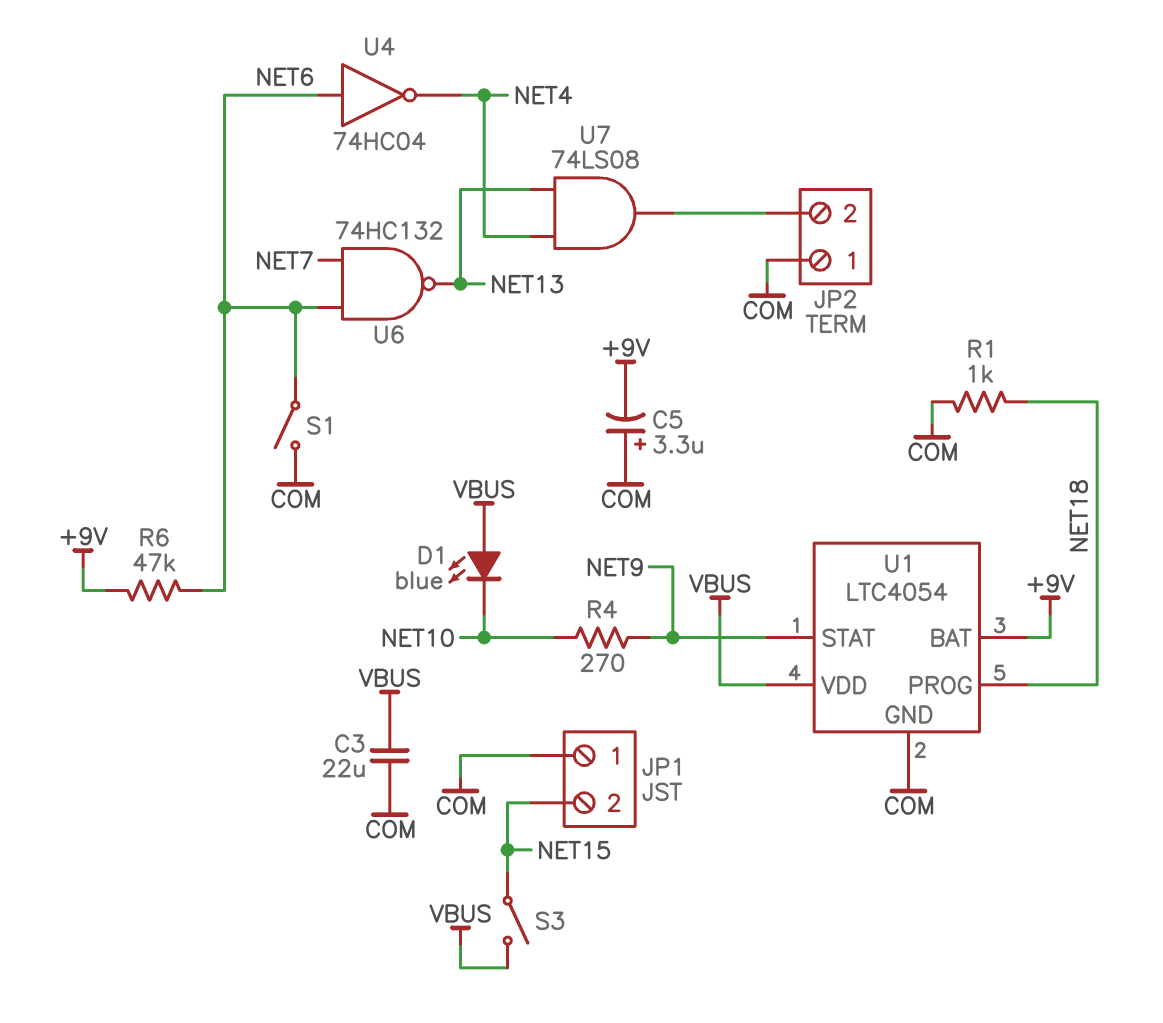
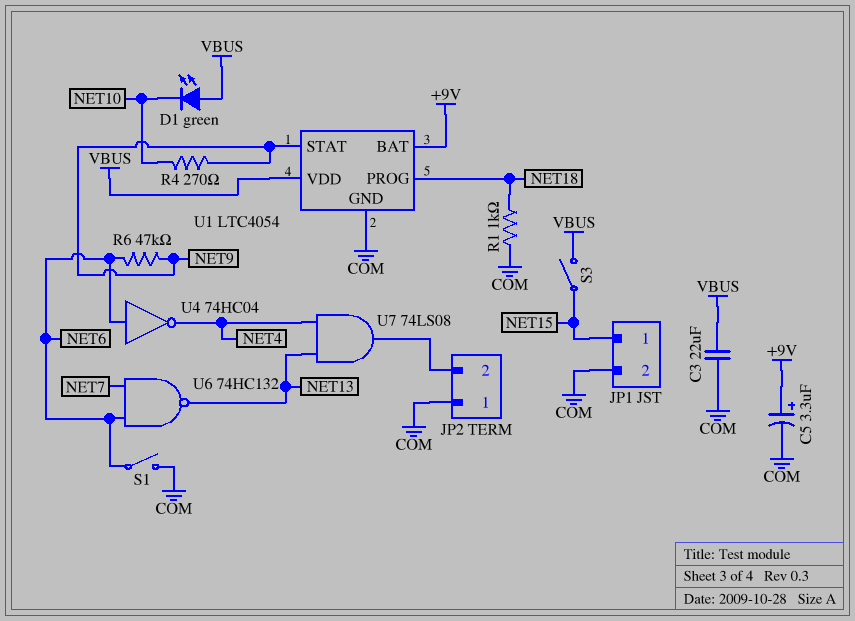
C5: 3.3uF (plus COM, minus +9V) -> 3.3uF (plus +9V, minus COM)
D1: LED blue (A VBUS, K NET10) -> LED green (A VBUS, K NET10)
JP1 pin 1: COM -> NET15
JP1 pin 2: NET15 -> COM
R6: 47k (+9V, NET6) -> 47k (NET6, NET9)

